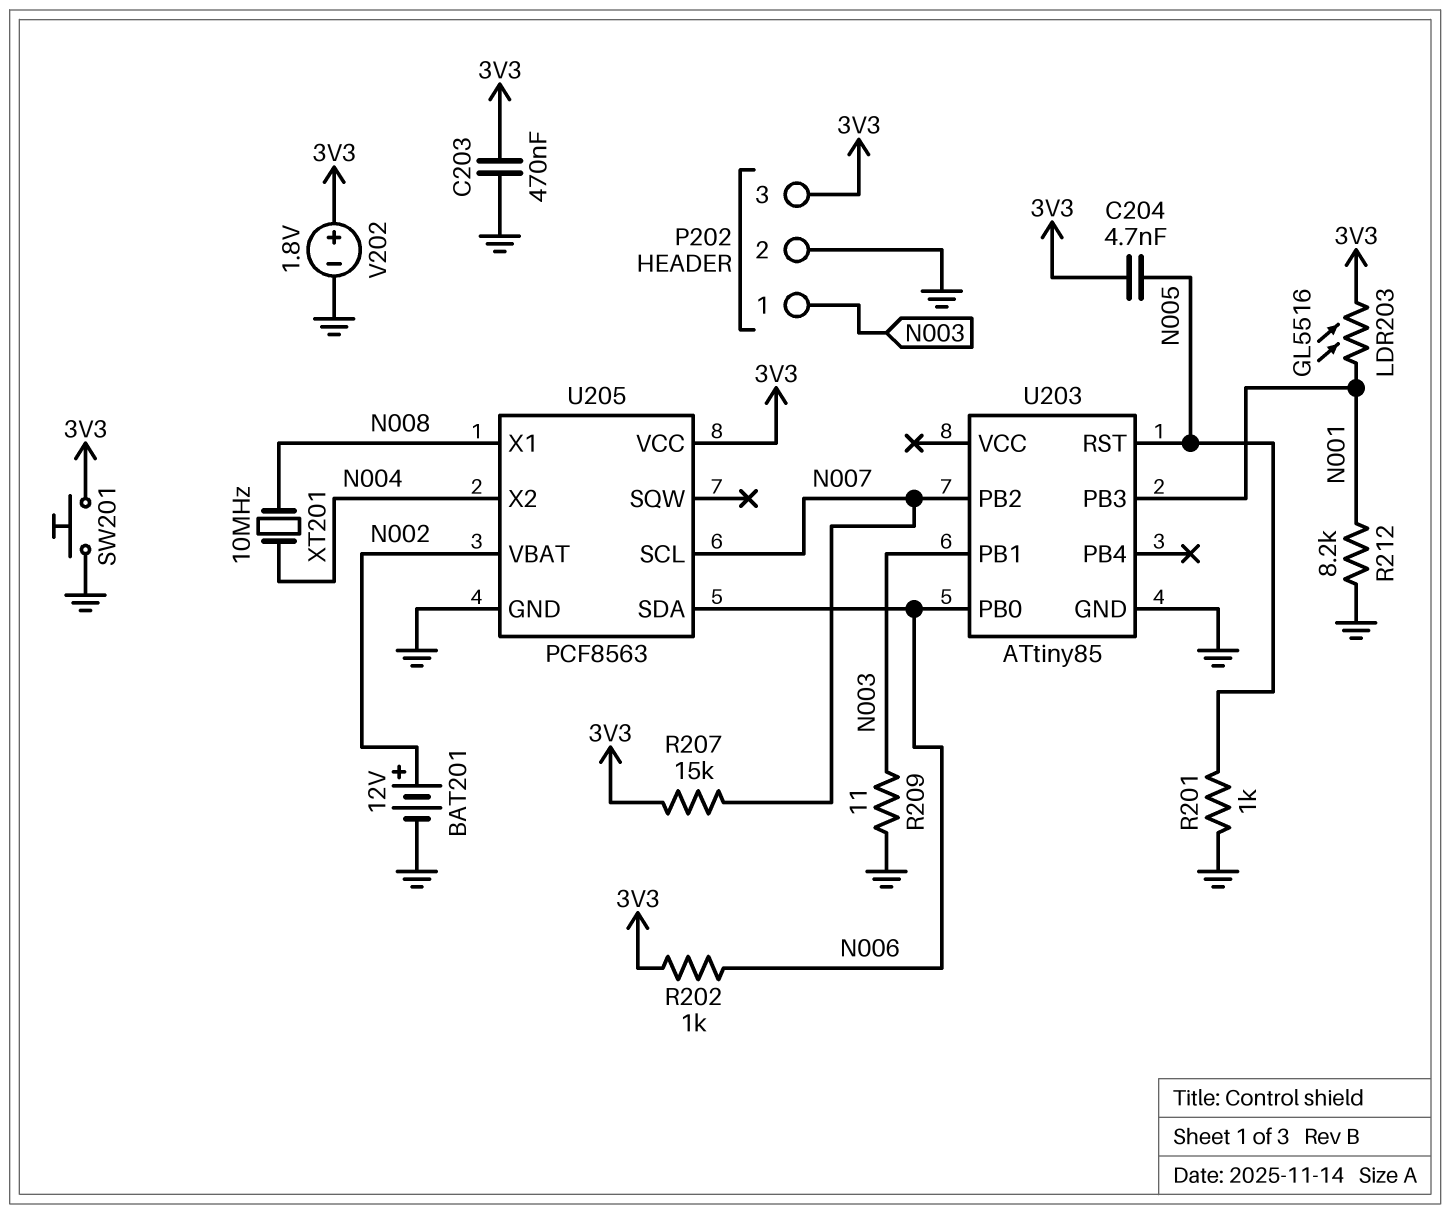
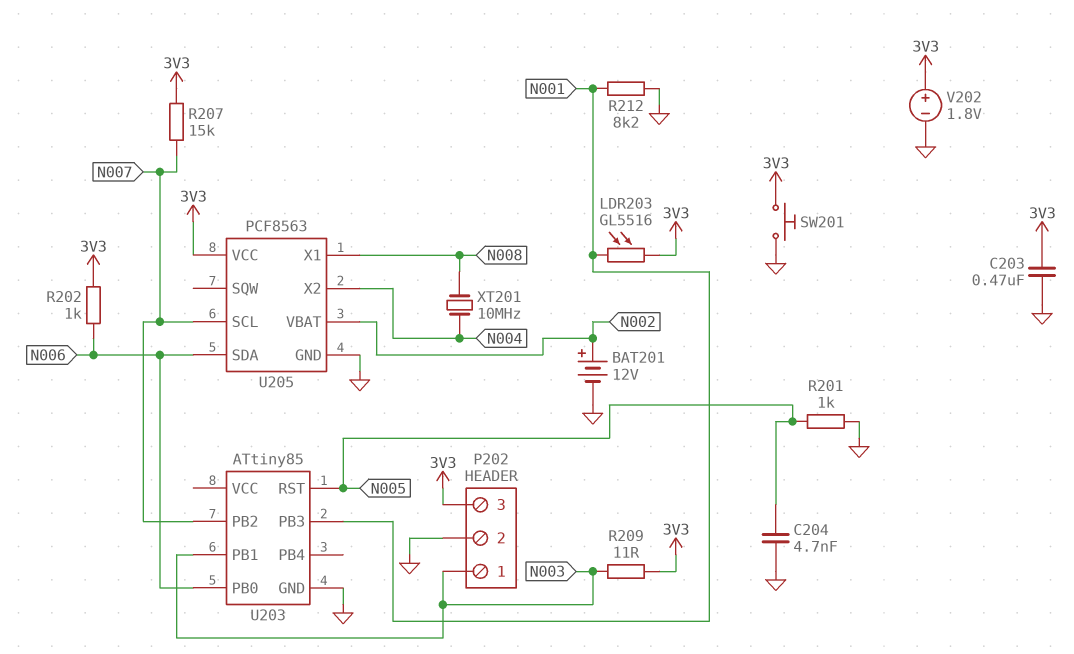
C204: 4.7nF (3V3, N005) -> 4.7nF (GND, N005)
R209: 11 (GND, N003) -> 11 (3V3, N003)

